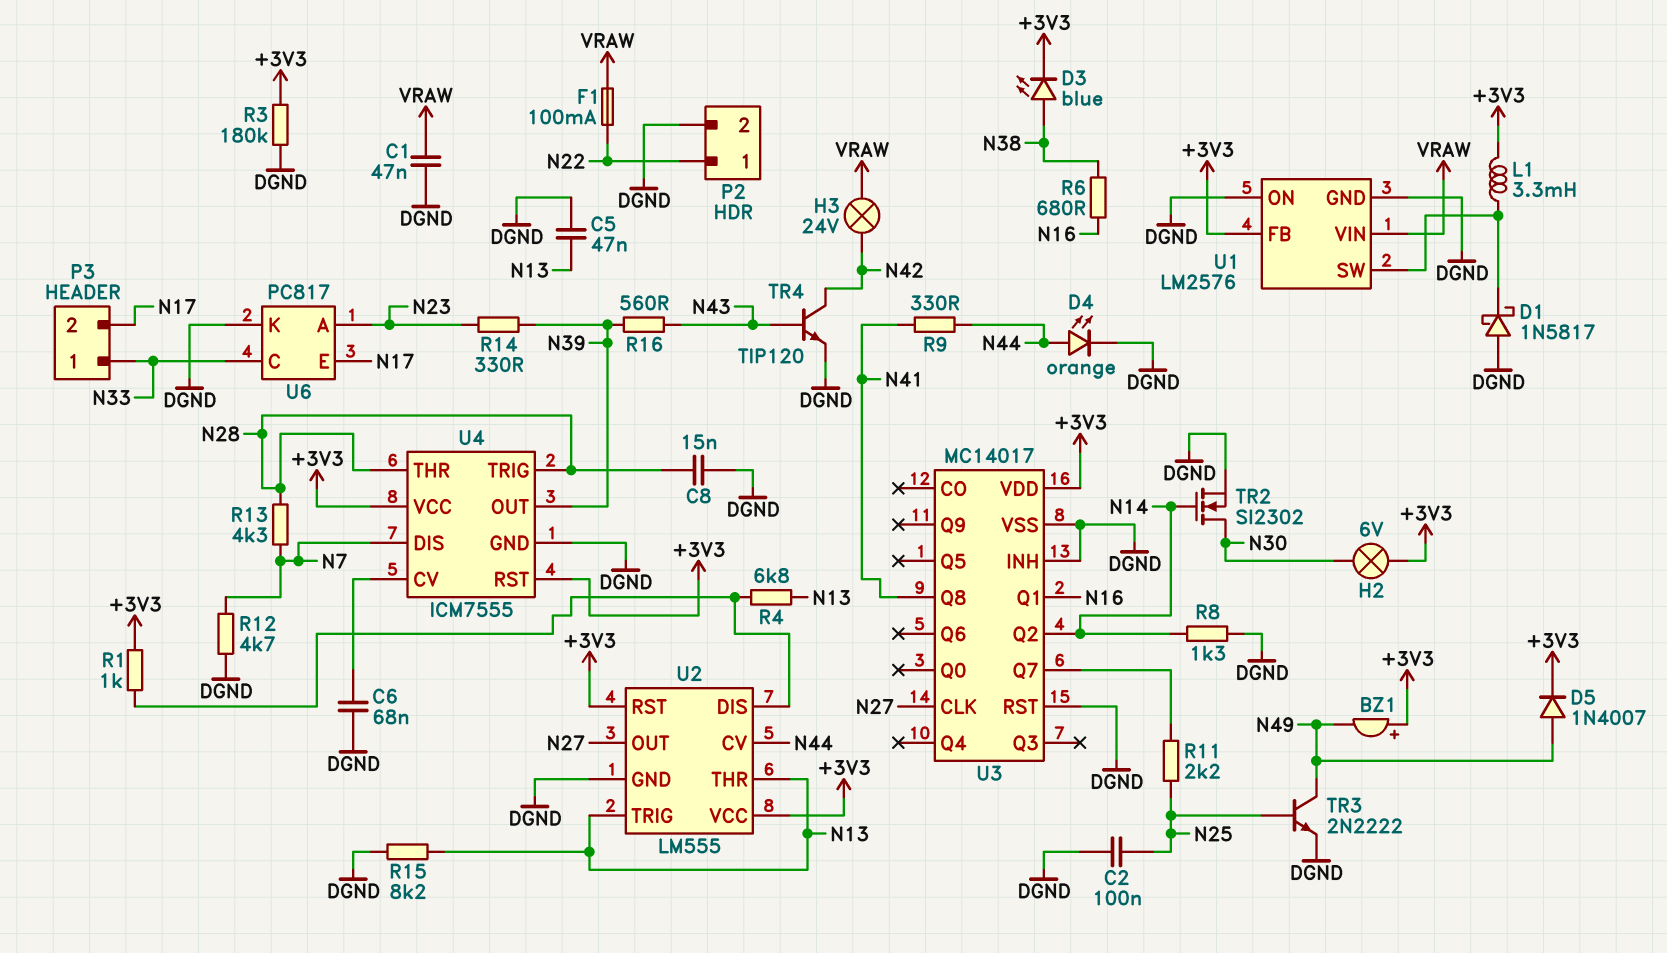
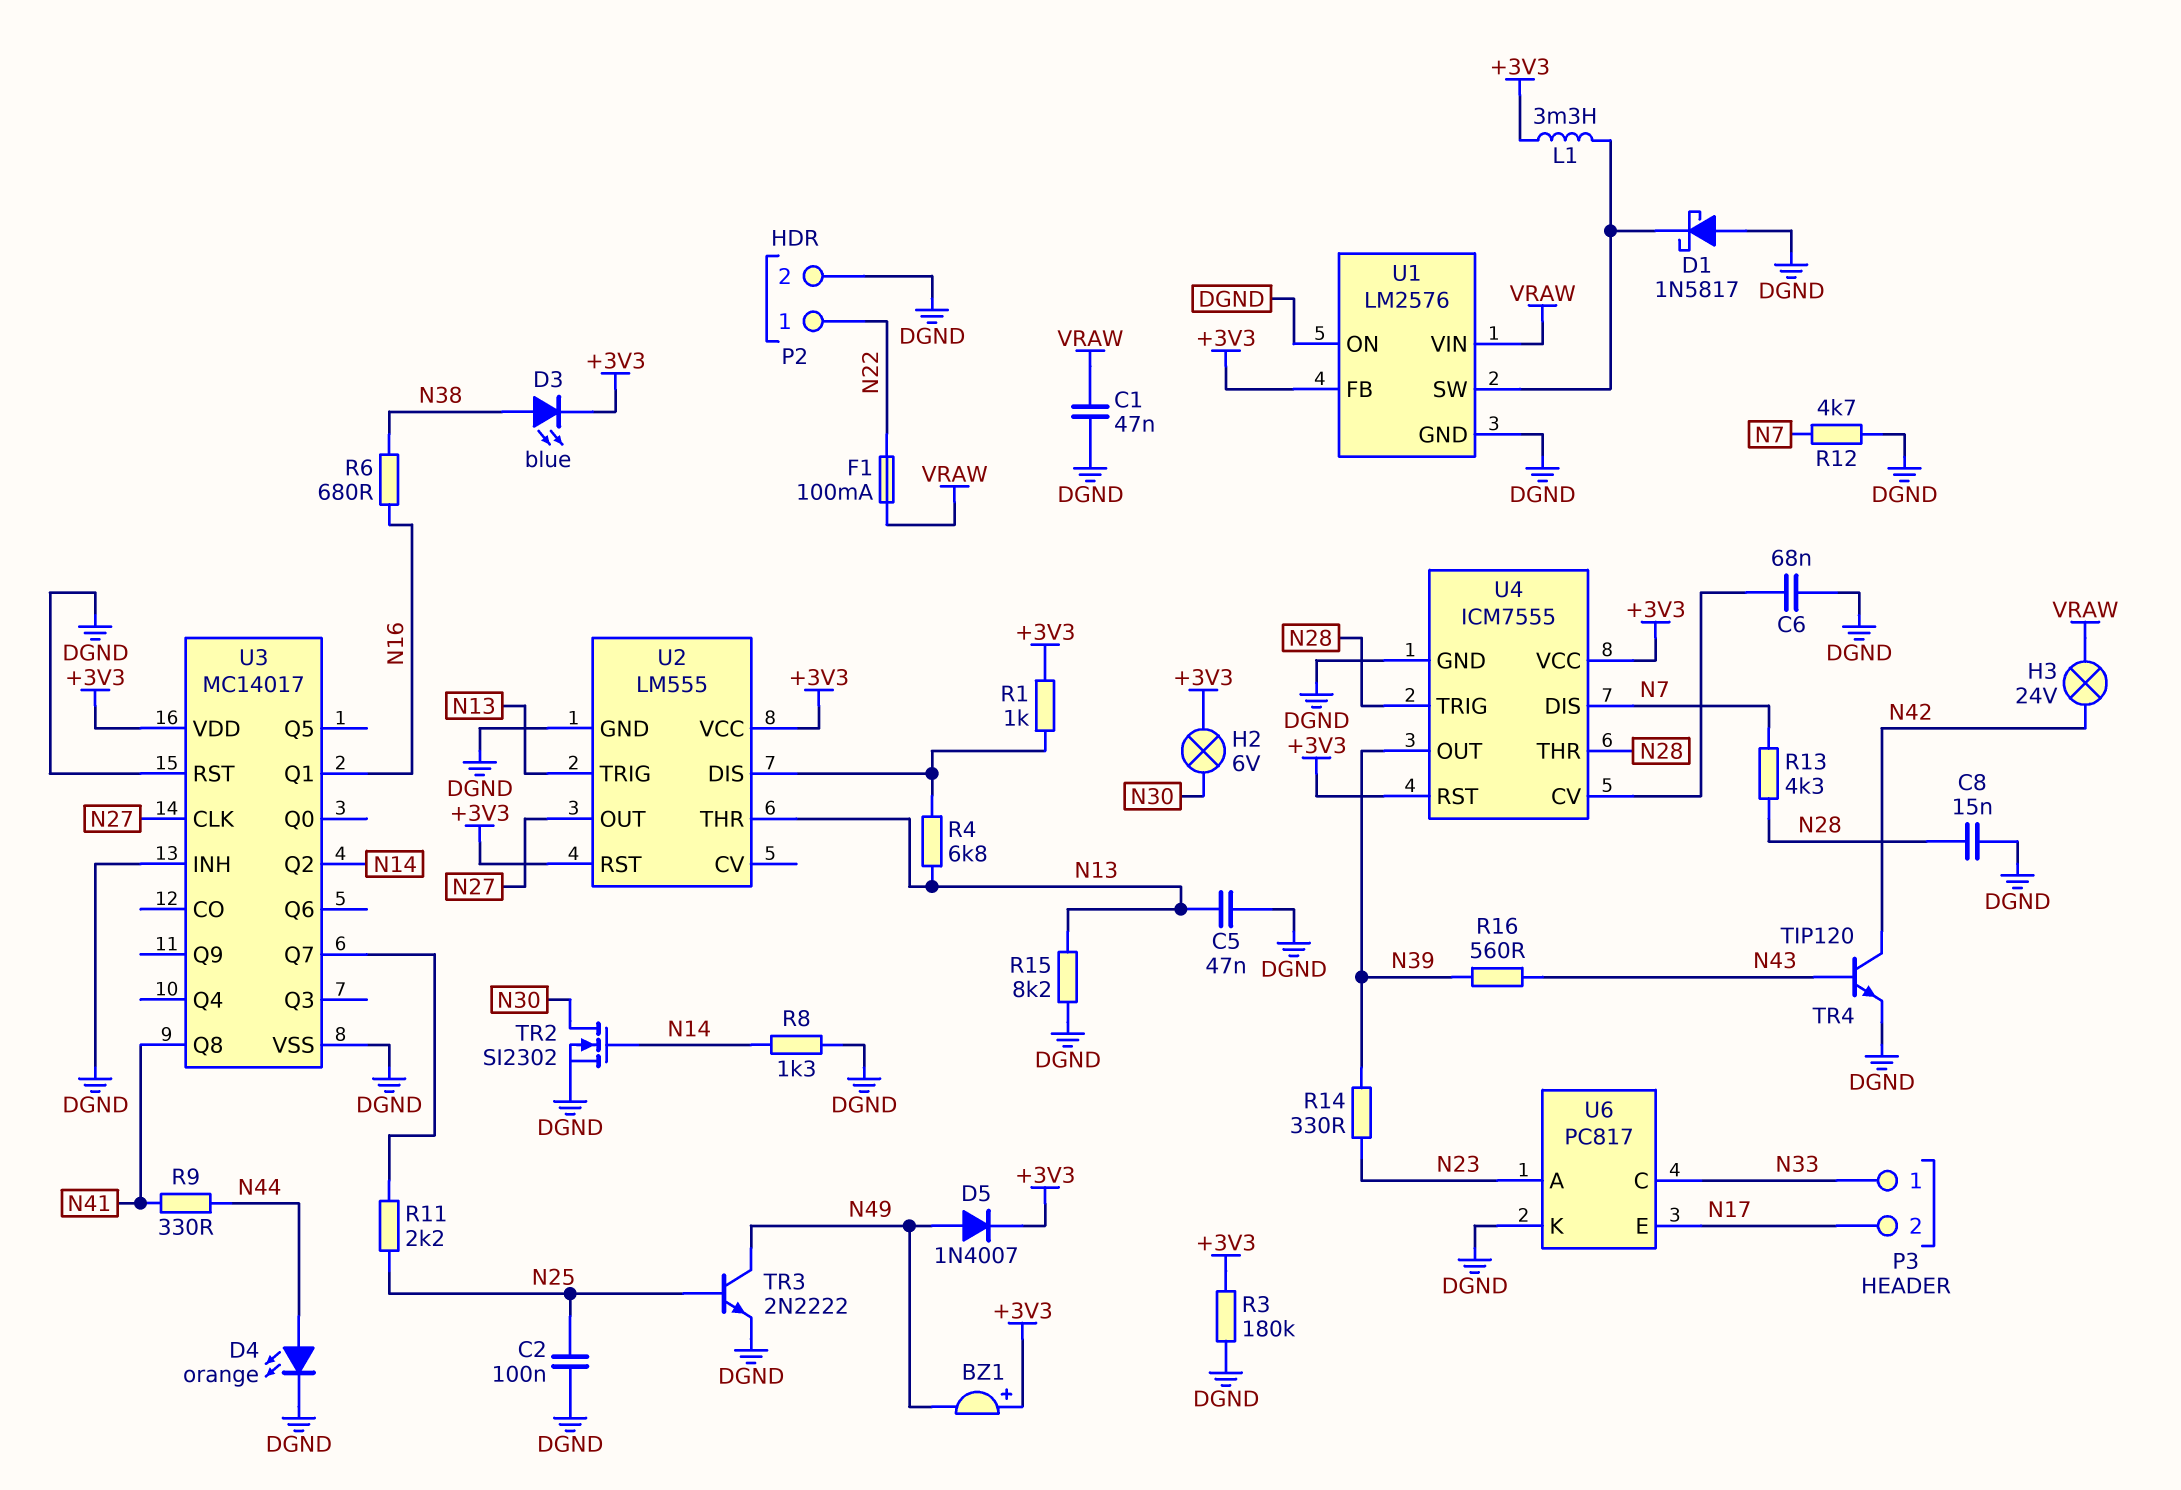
U2 pin CV: N44 -> none

